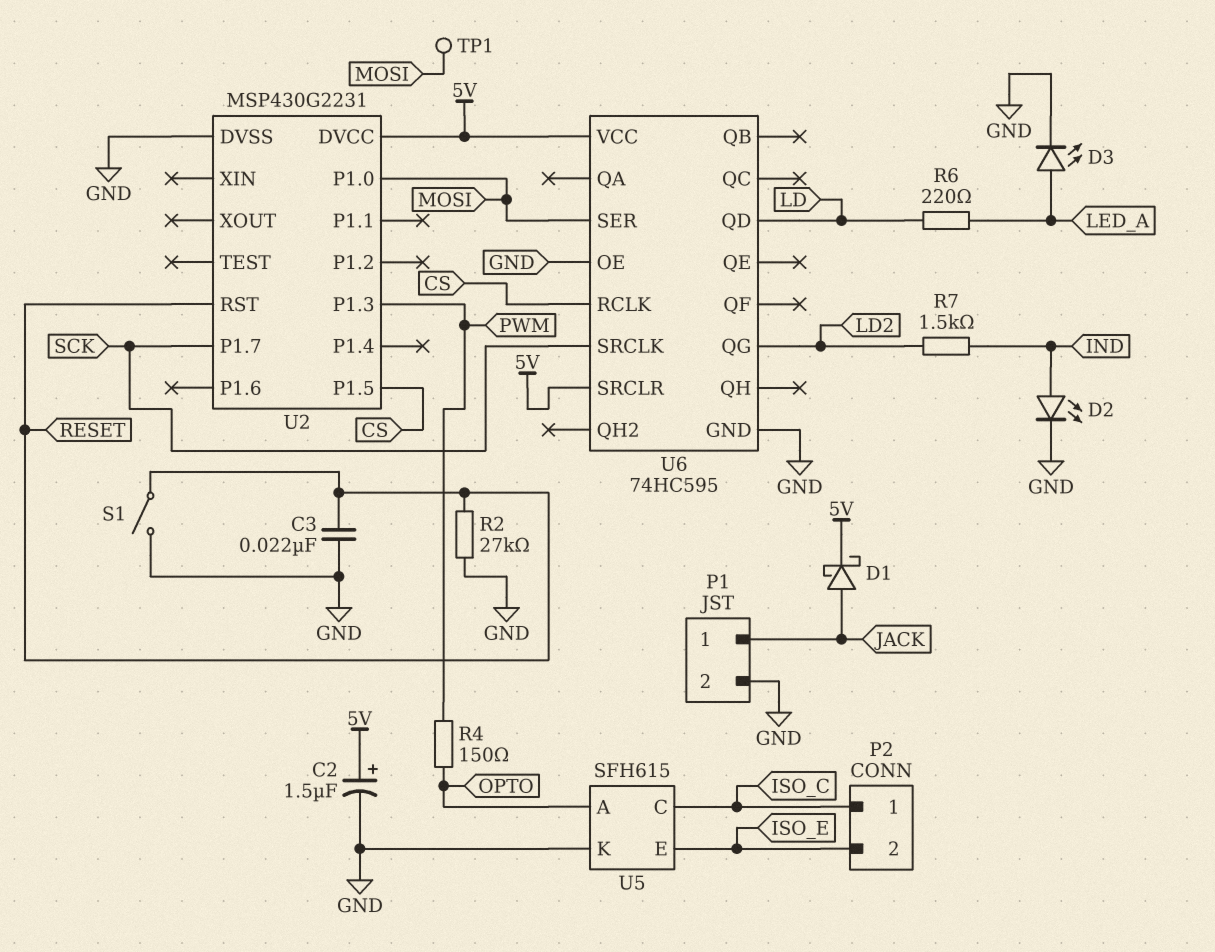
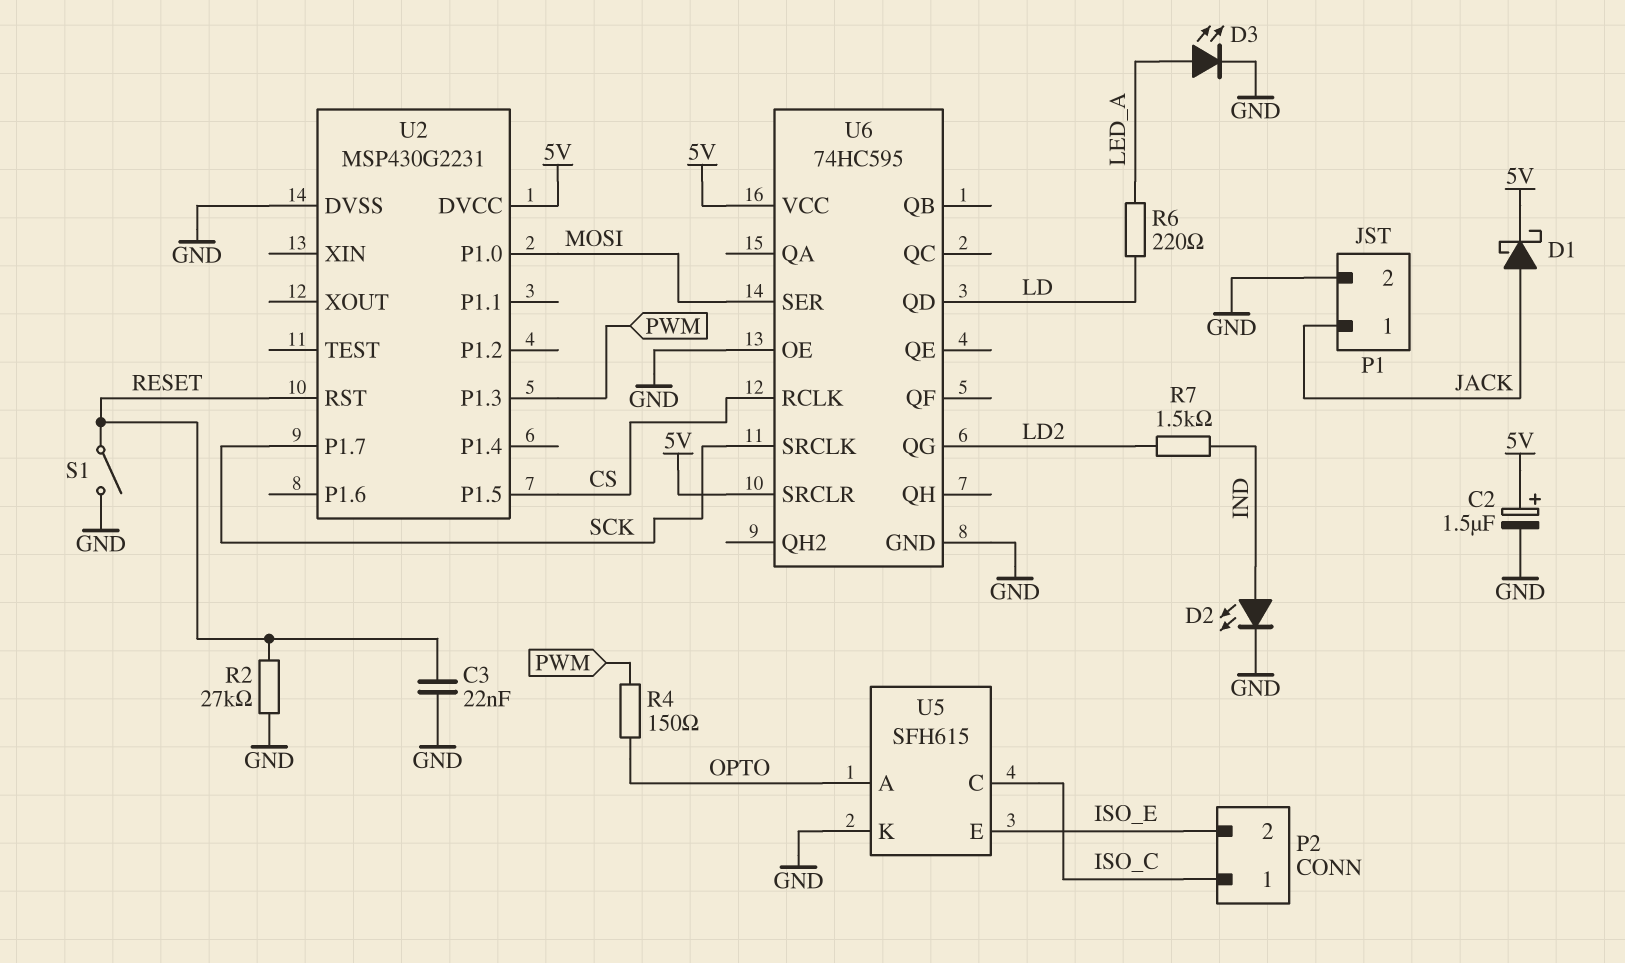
TP1: test point (MOSI) -> none

